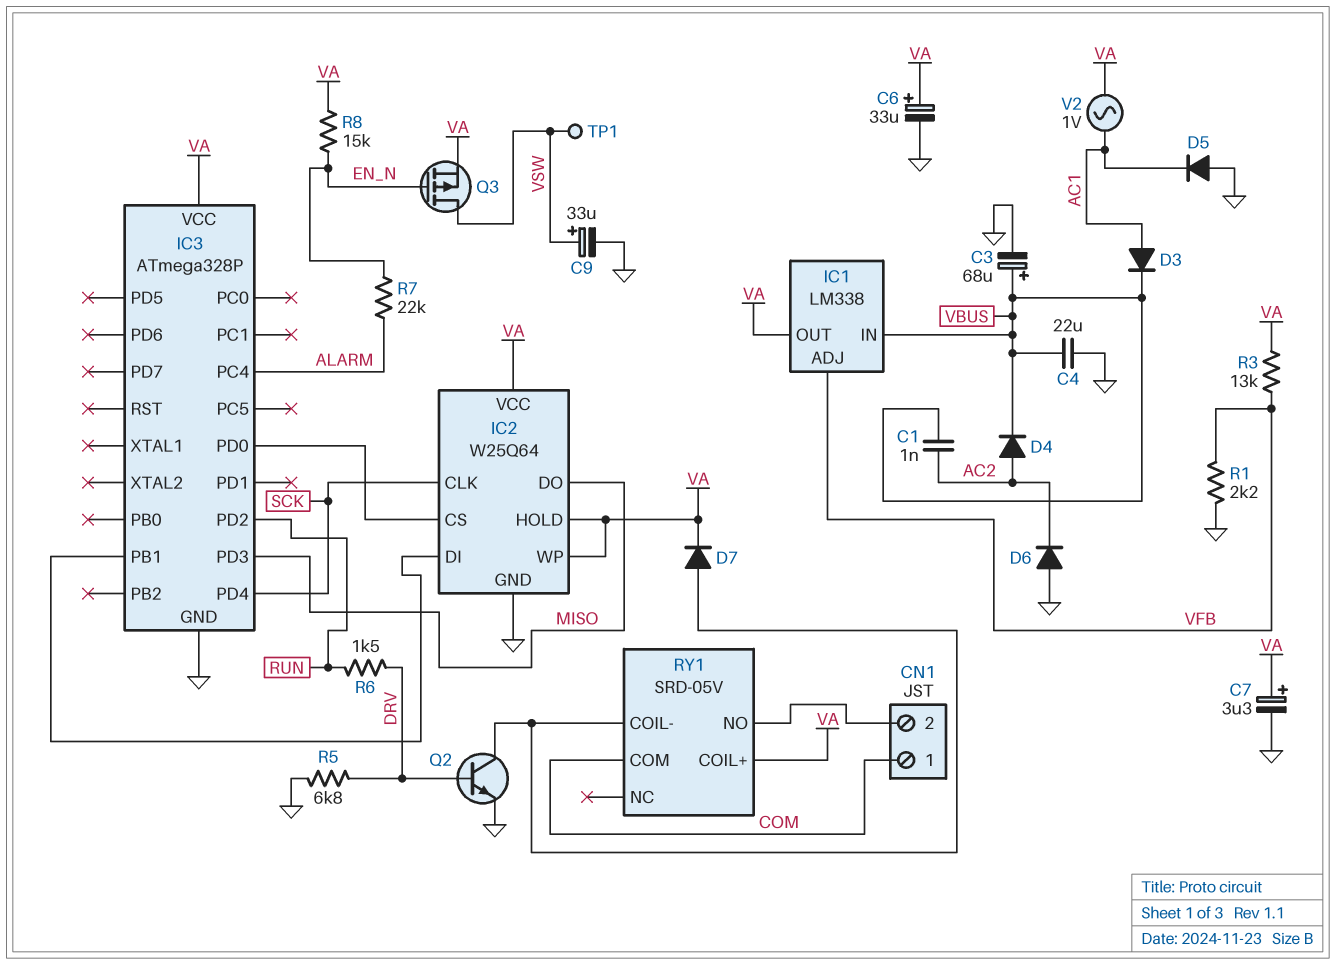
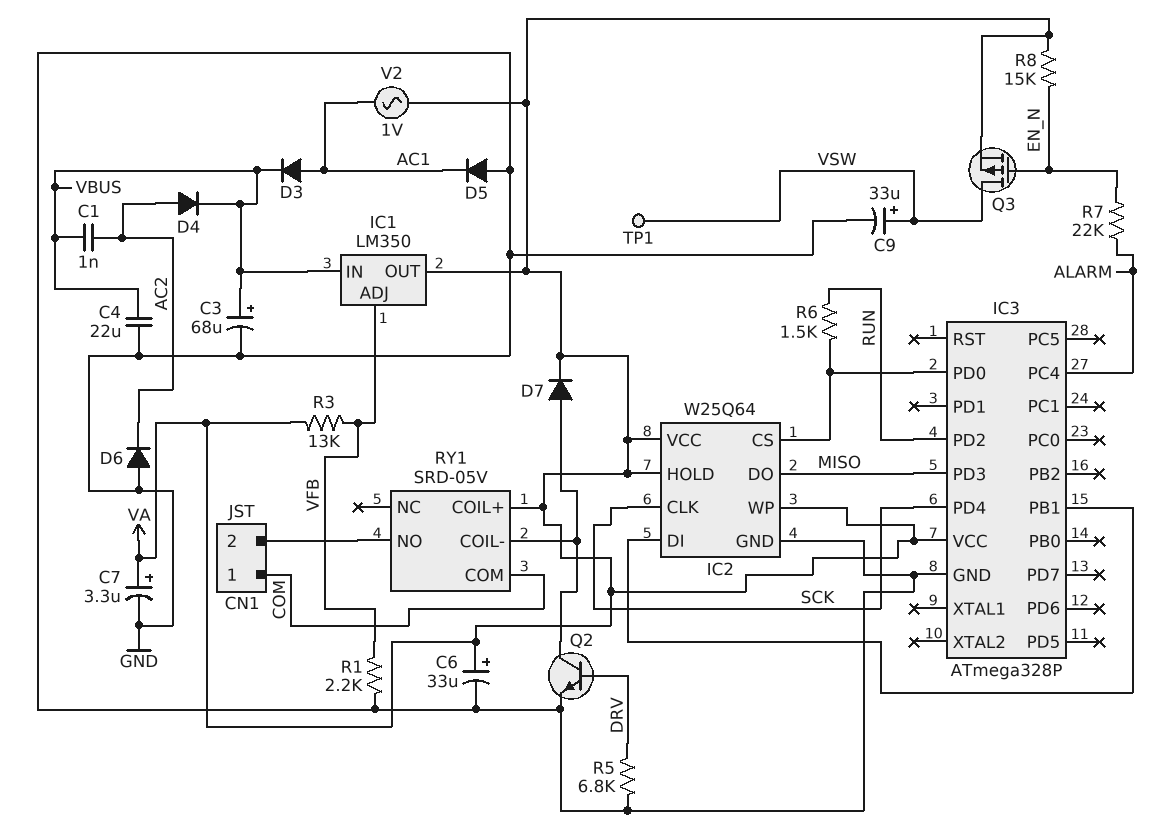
IC1: LM338 -> LM350
R6: 1.5k (DRV, RUN) -> 1.5k (IC2/CS, RUN)

